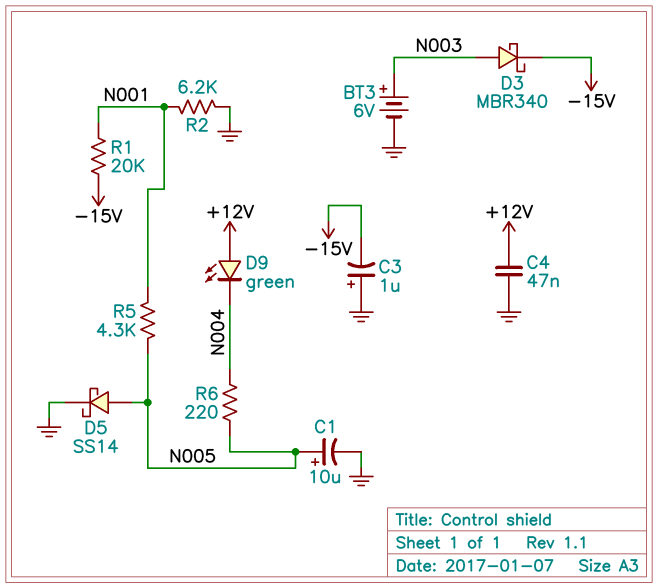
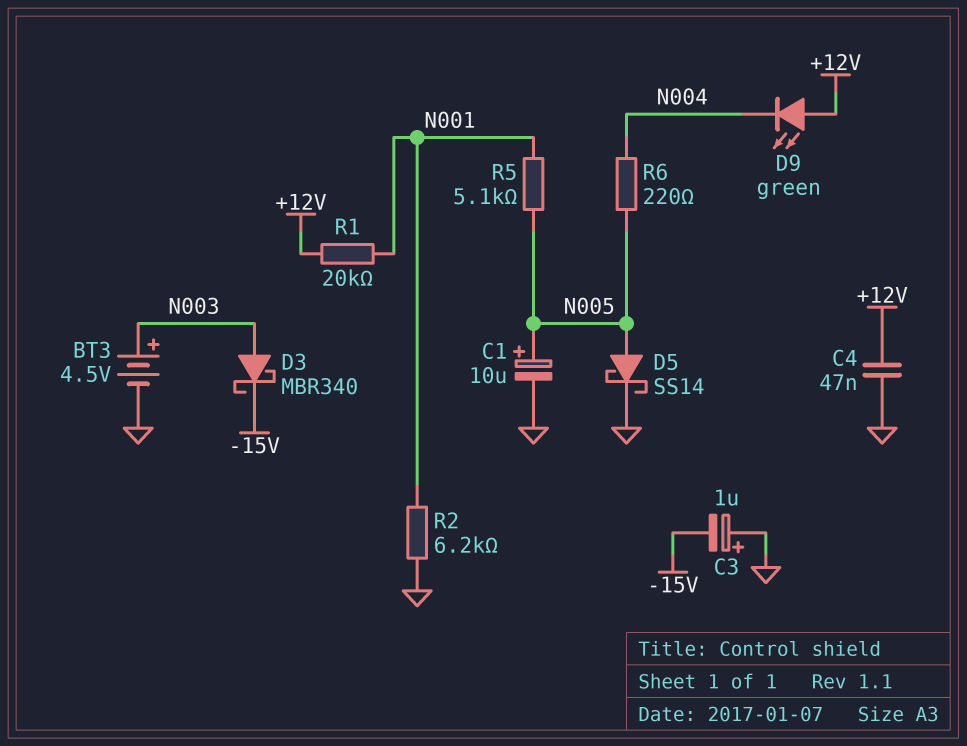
BT3: 6V (plus N003, minus GND) -> 4.5V (plus N003, minus GND)
R1: 20k (-15V, N001) -> 20k (+12V, N001)
R5: 4.3k (N001, N005) -> 5.1k (N001, N005)

